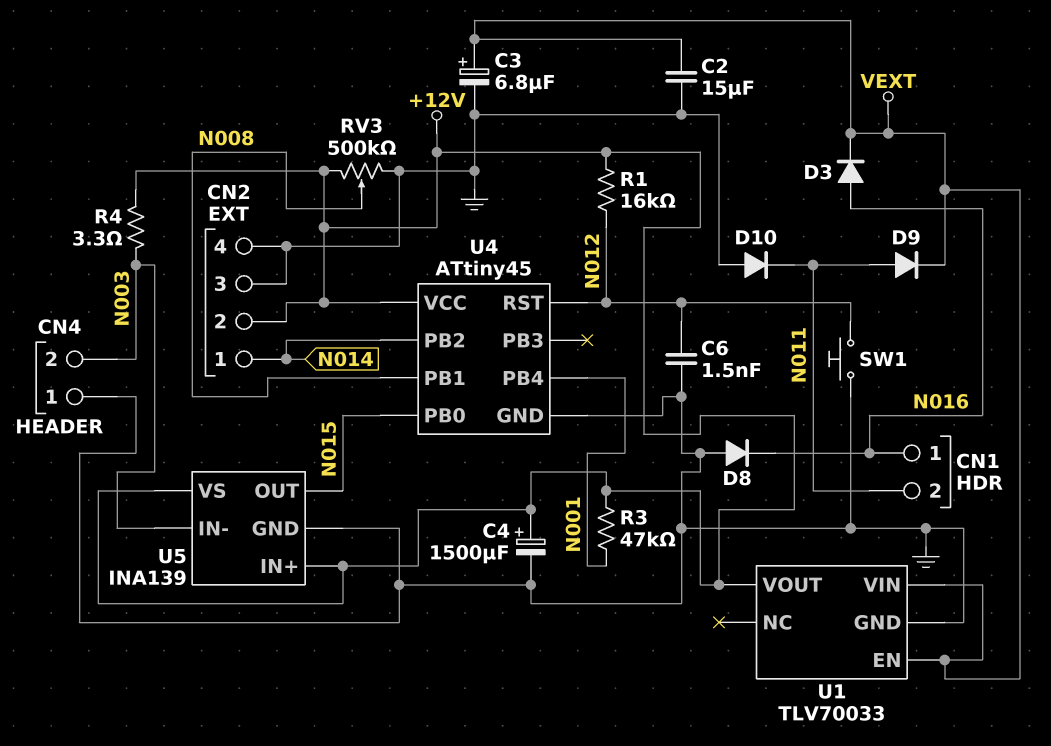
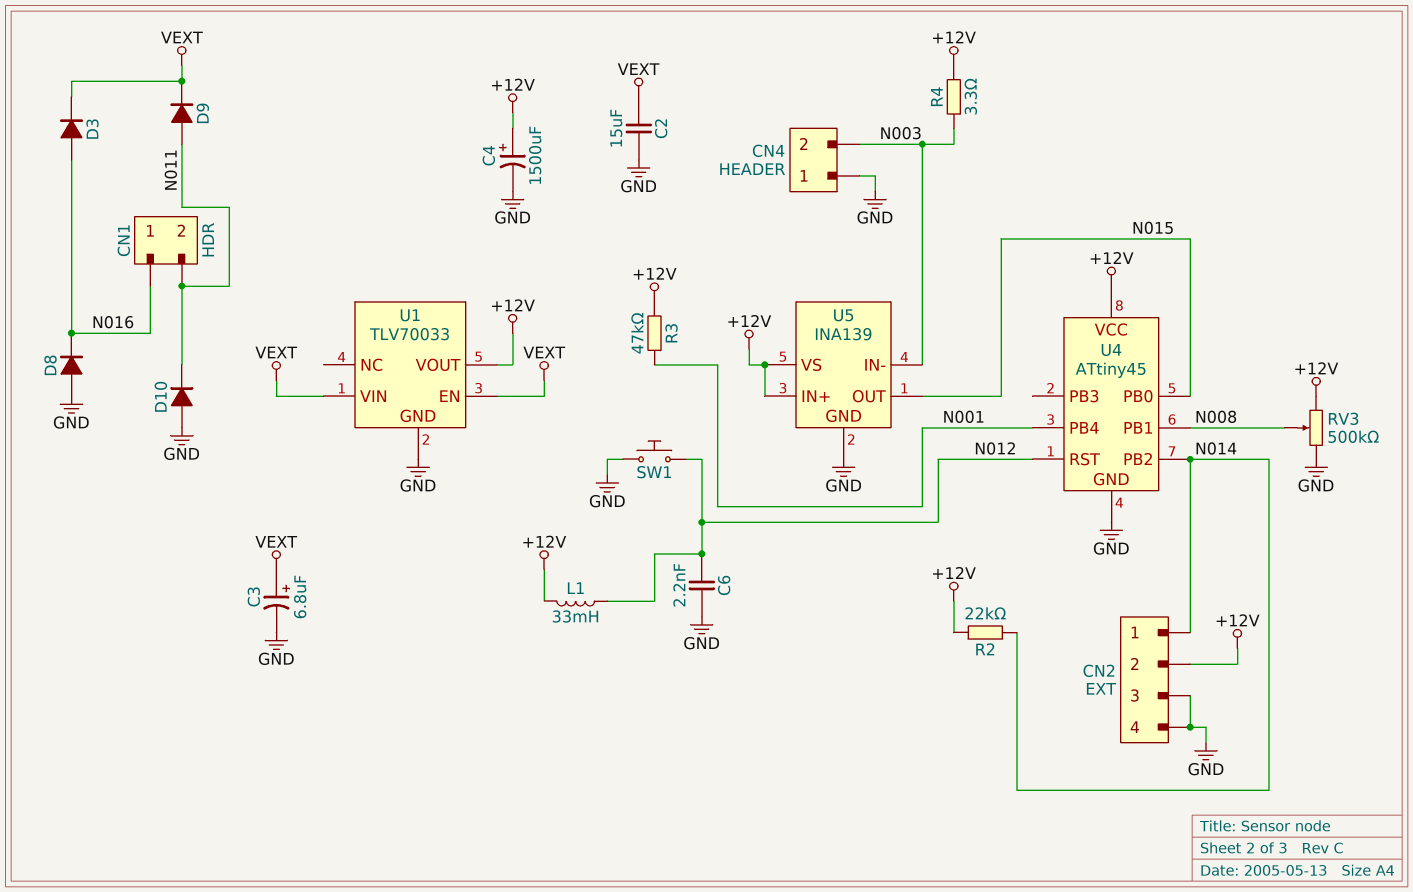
C6: 1.5nF (GND, N012) -> 2.2nF (GND, N012)
L1: none -> 33mH (+12V, N012)
R1: 16k (+12V, N012) -> none
R2: none -> 22k (+12V, N014)

